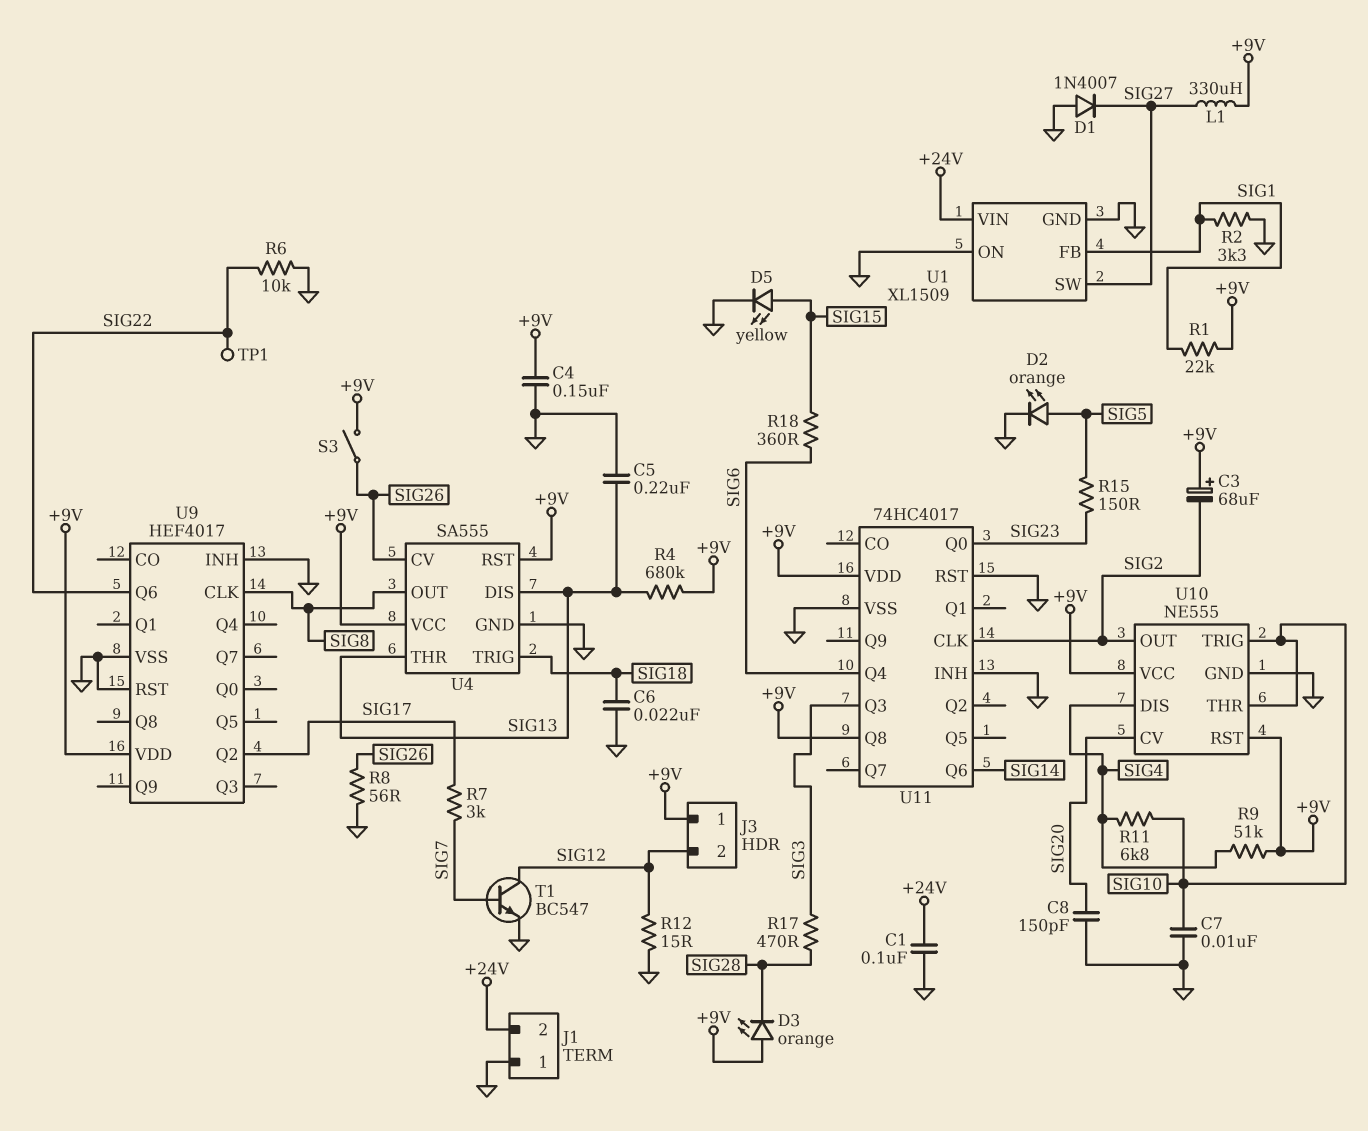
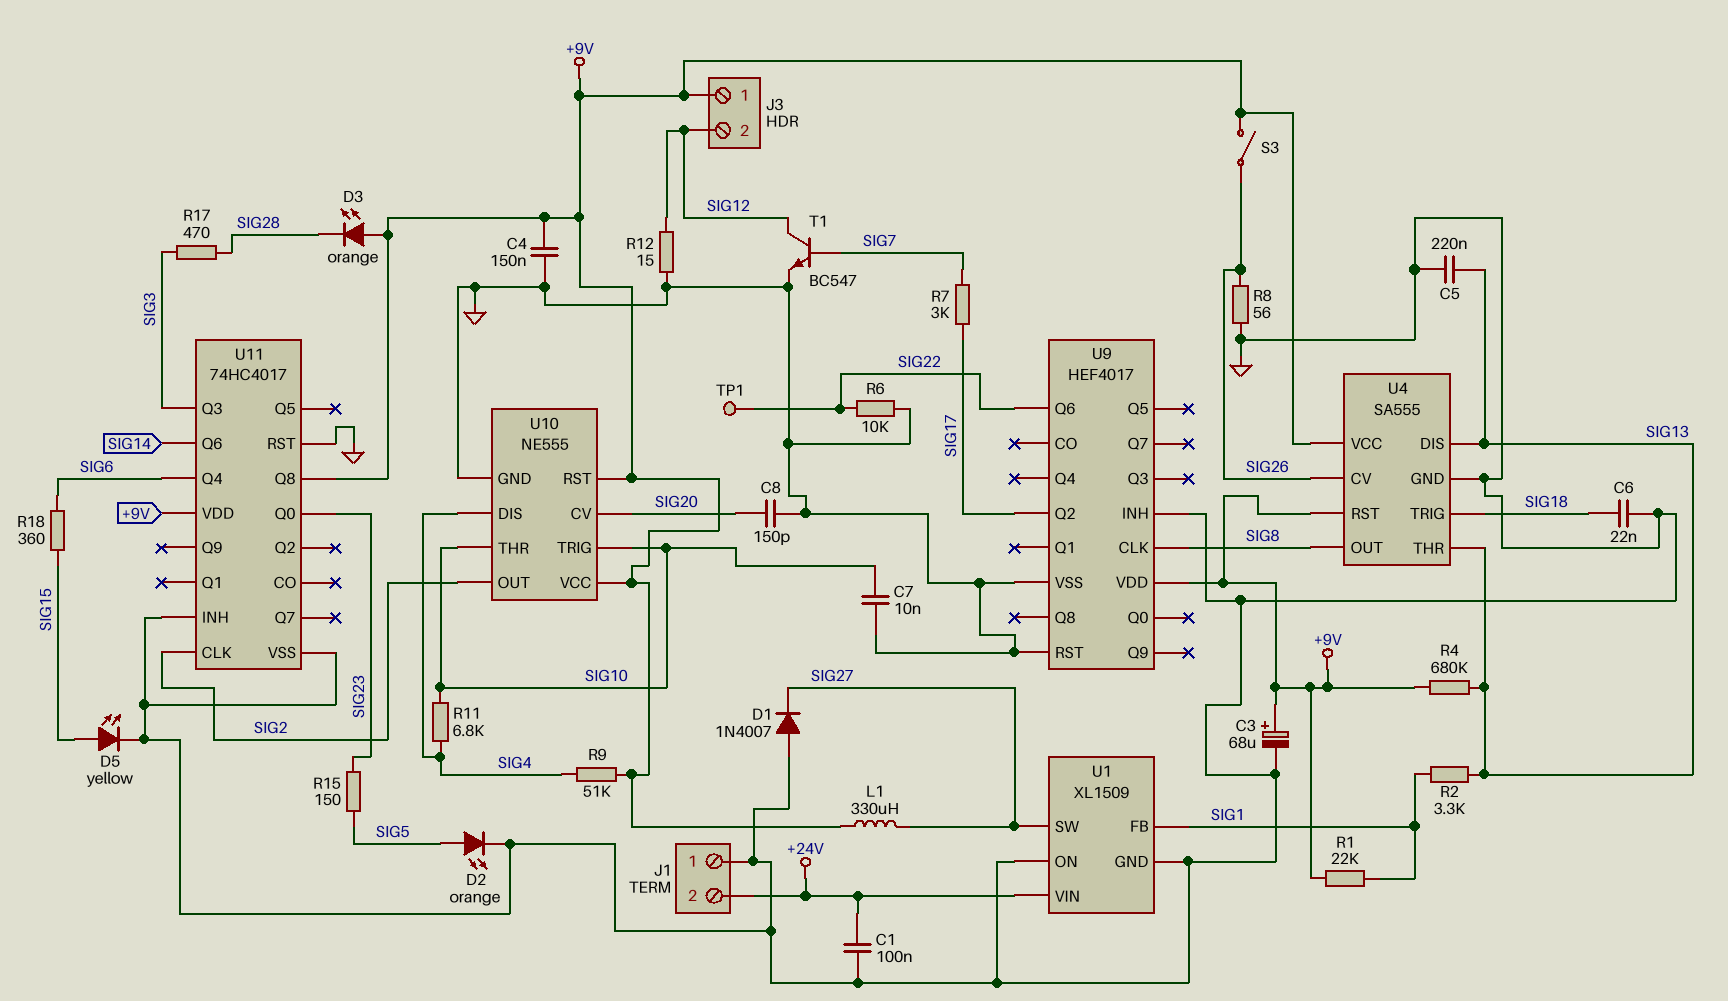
C3: 68uF (plus +9V, minus SIG2) -> 68uF (plus +9V, minus GND)
R2: 3.3k (GND, SIG1) -> 3.3k (SIG1, SIG13)

